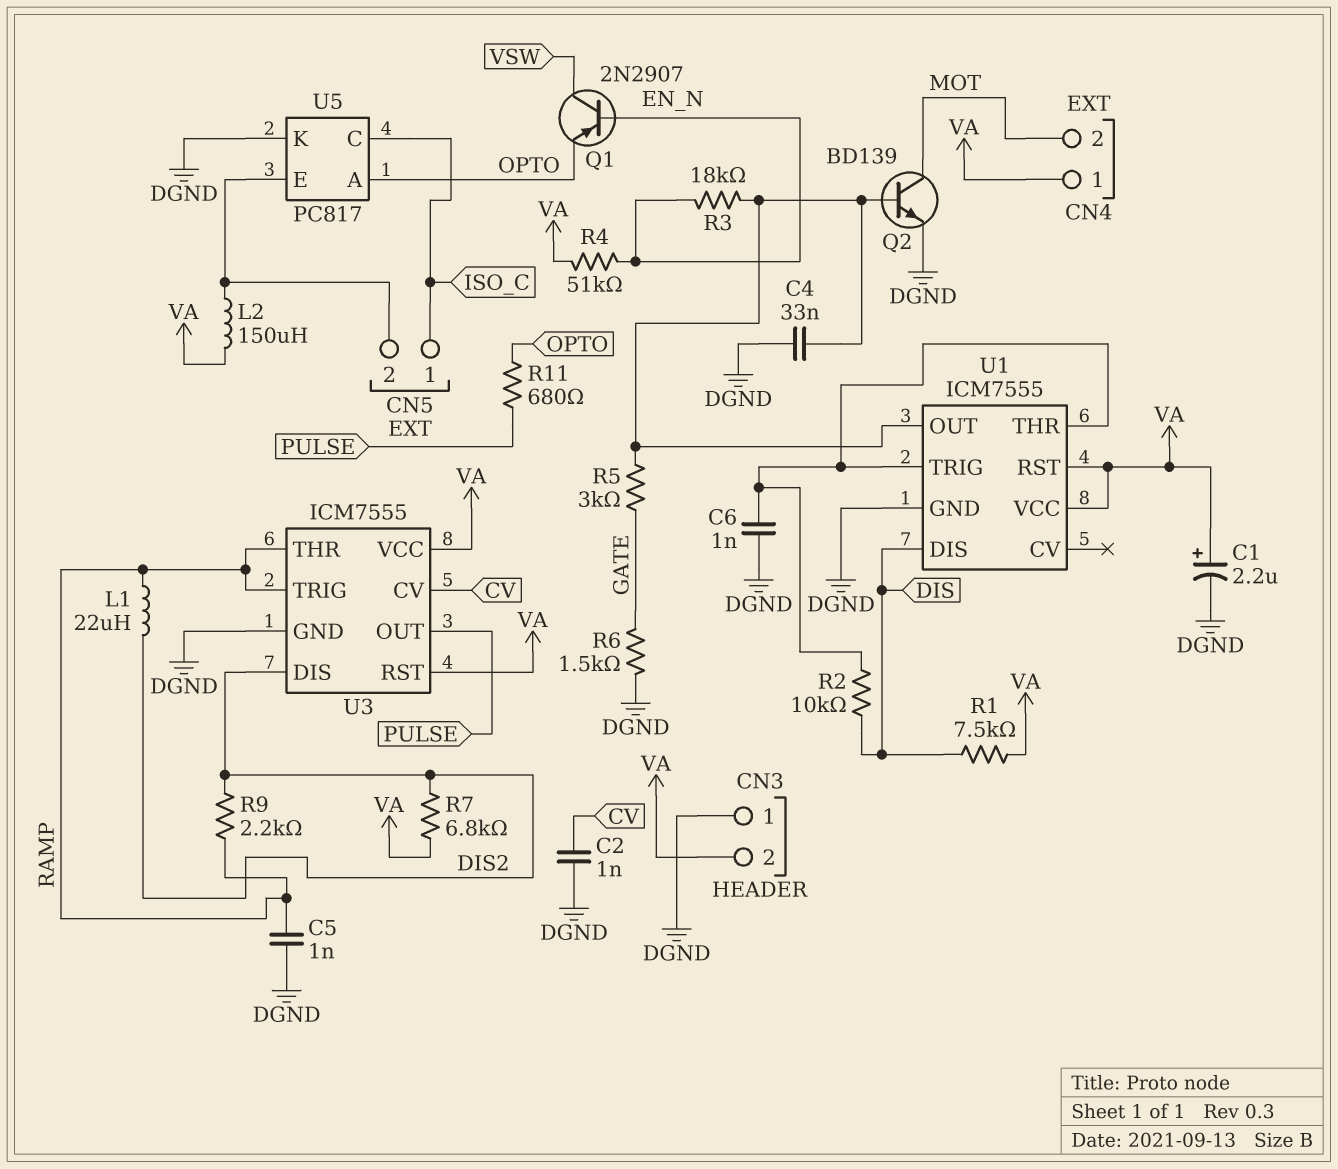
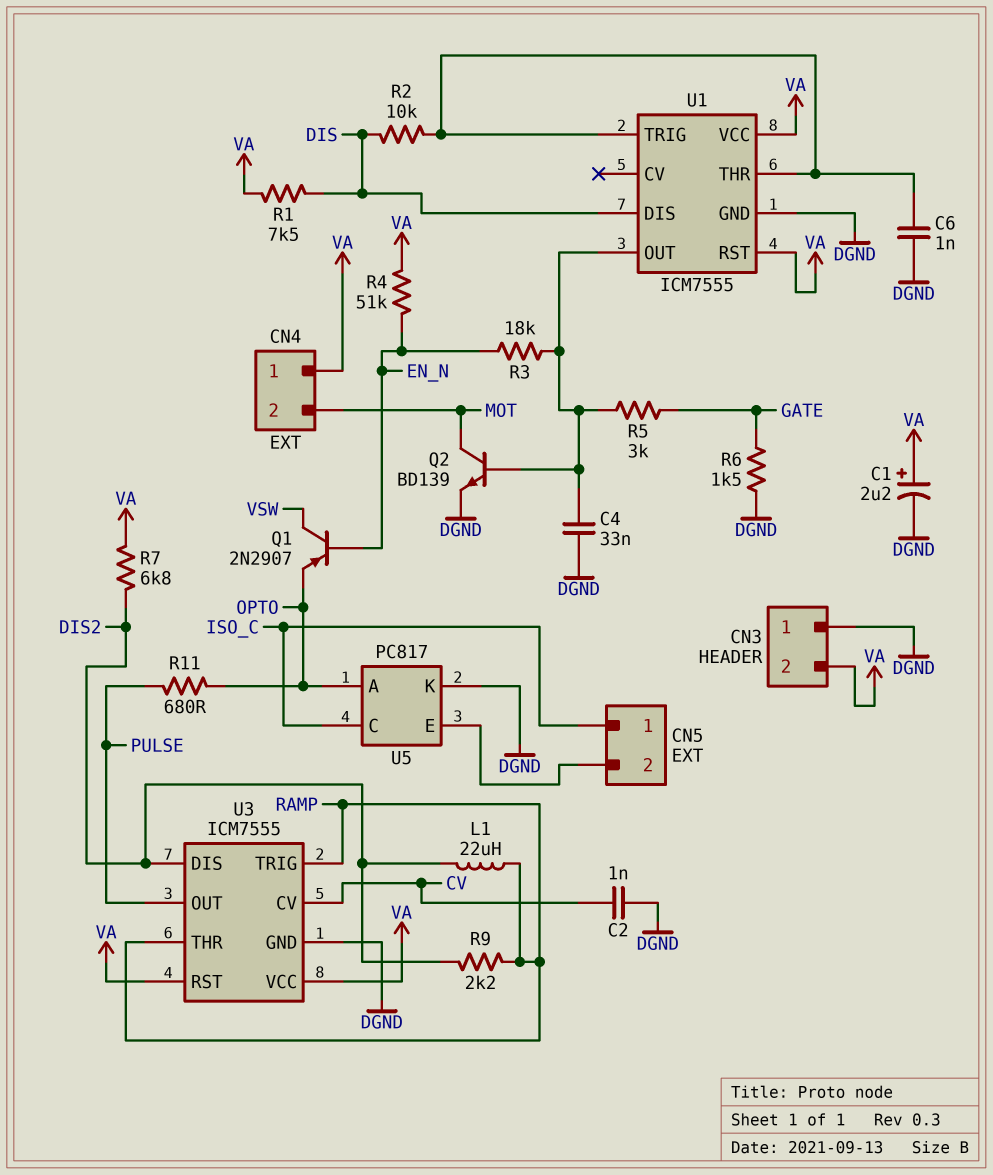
C5: 1nF (DGND, RAMP) -> none
L2: 150uH (CN5/2, VA) -> none

